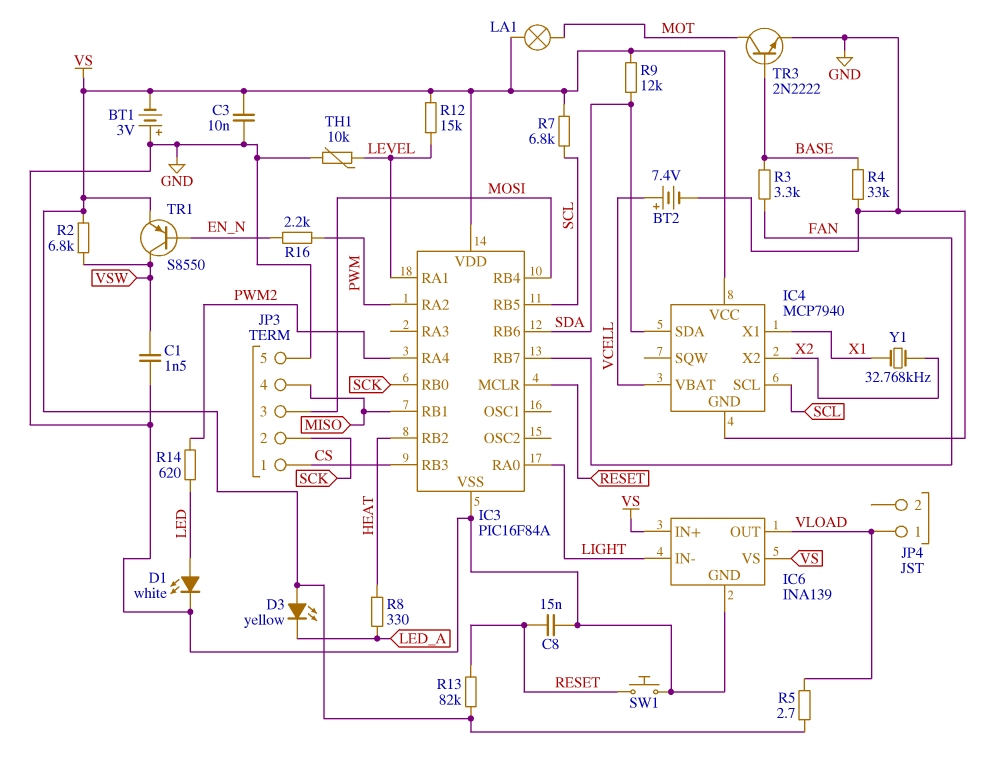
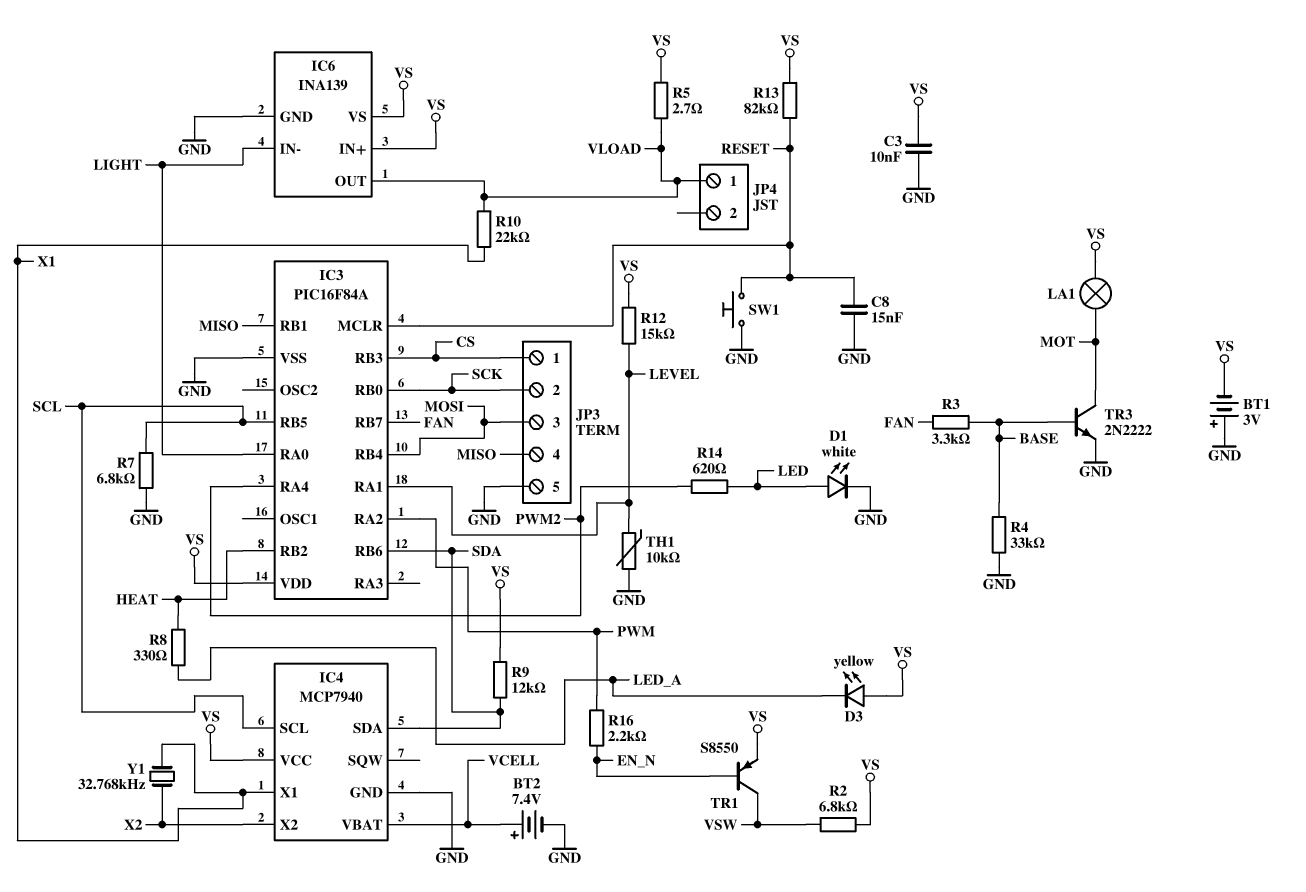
C1: 1.5nF (GND, VSW) -> none
R7: 6.8k (SCL, VS) -> 6.8k (GND, SCL)
R10: none -> 22k (VLOAD, X1)

